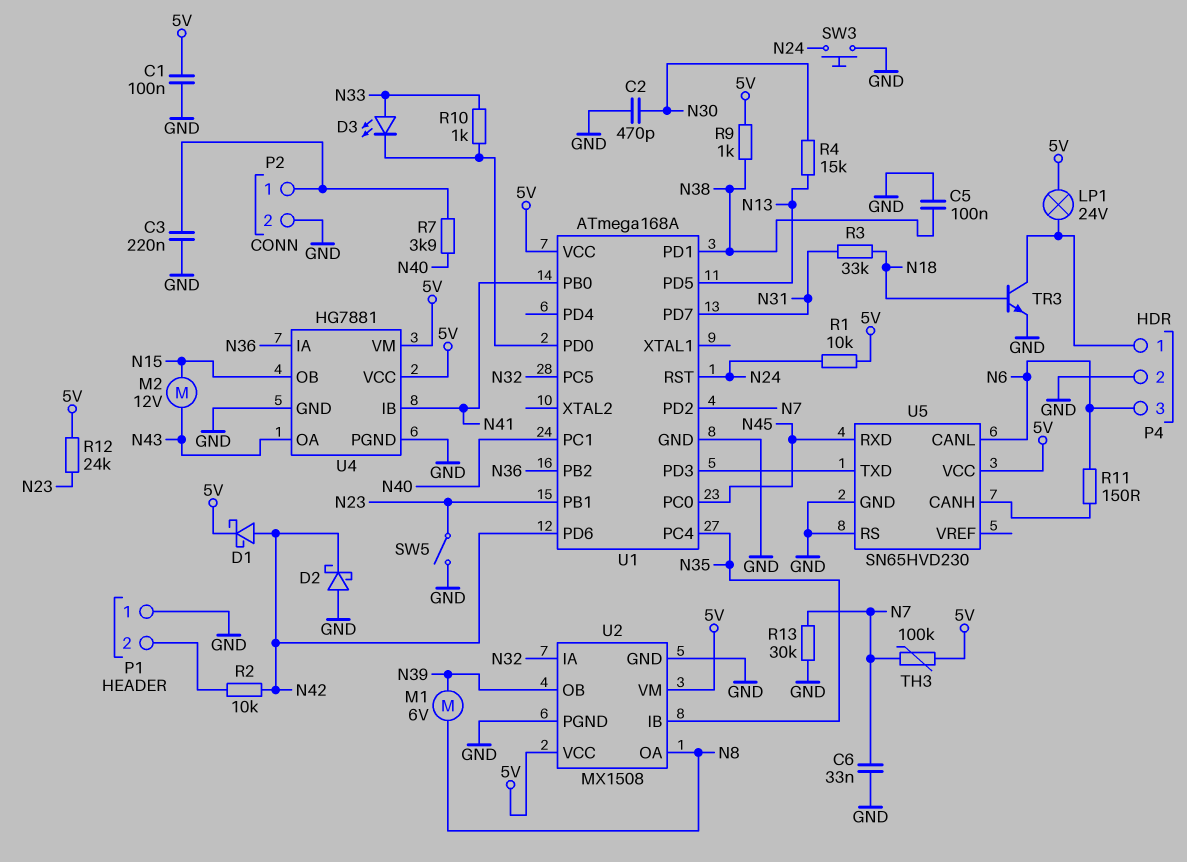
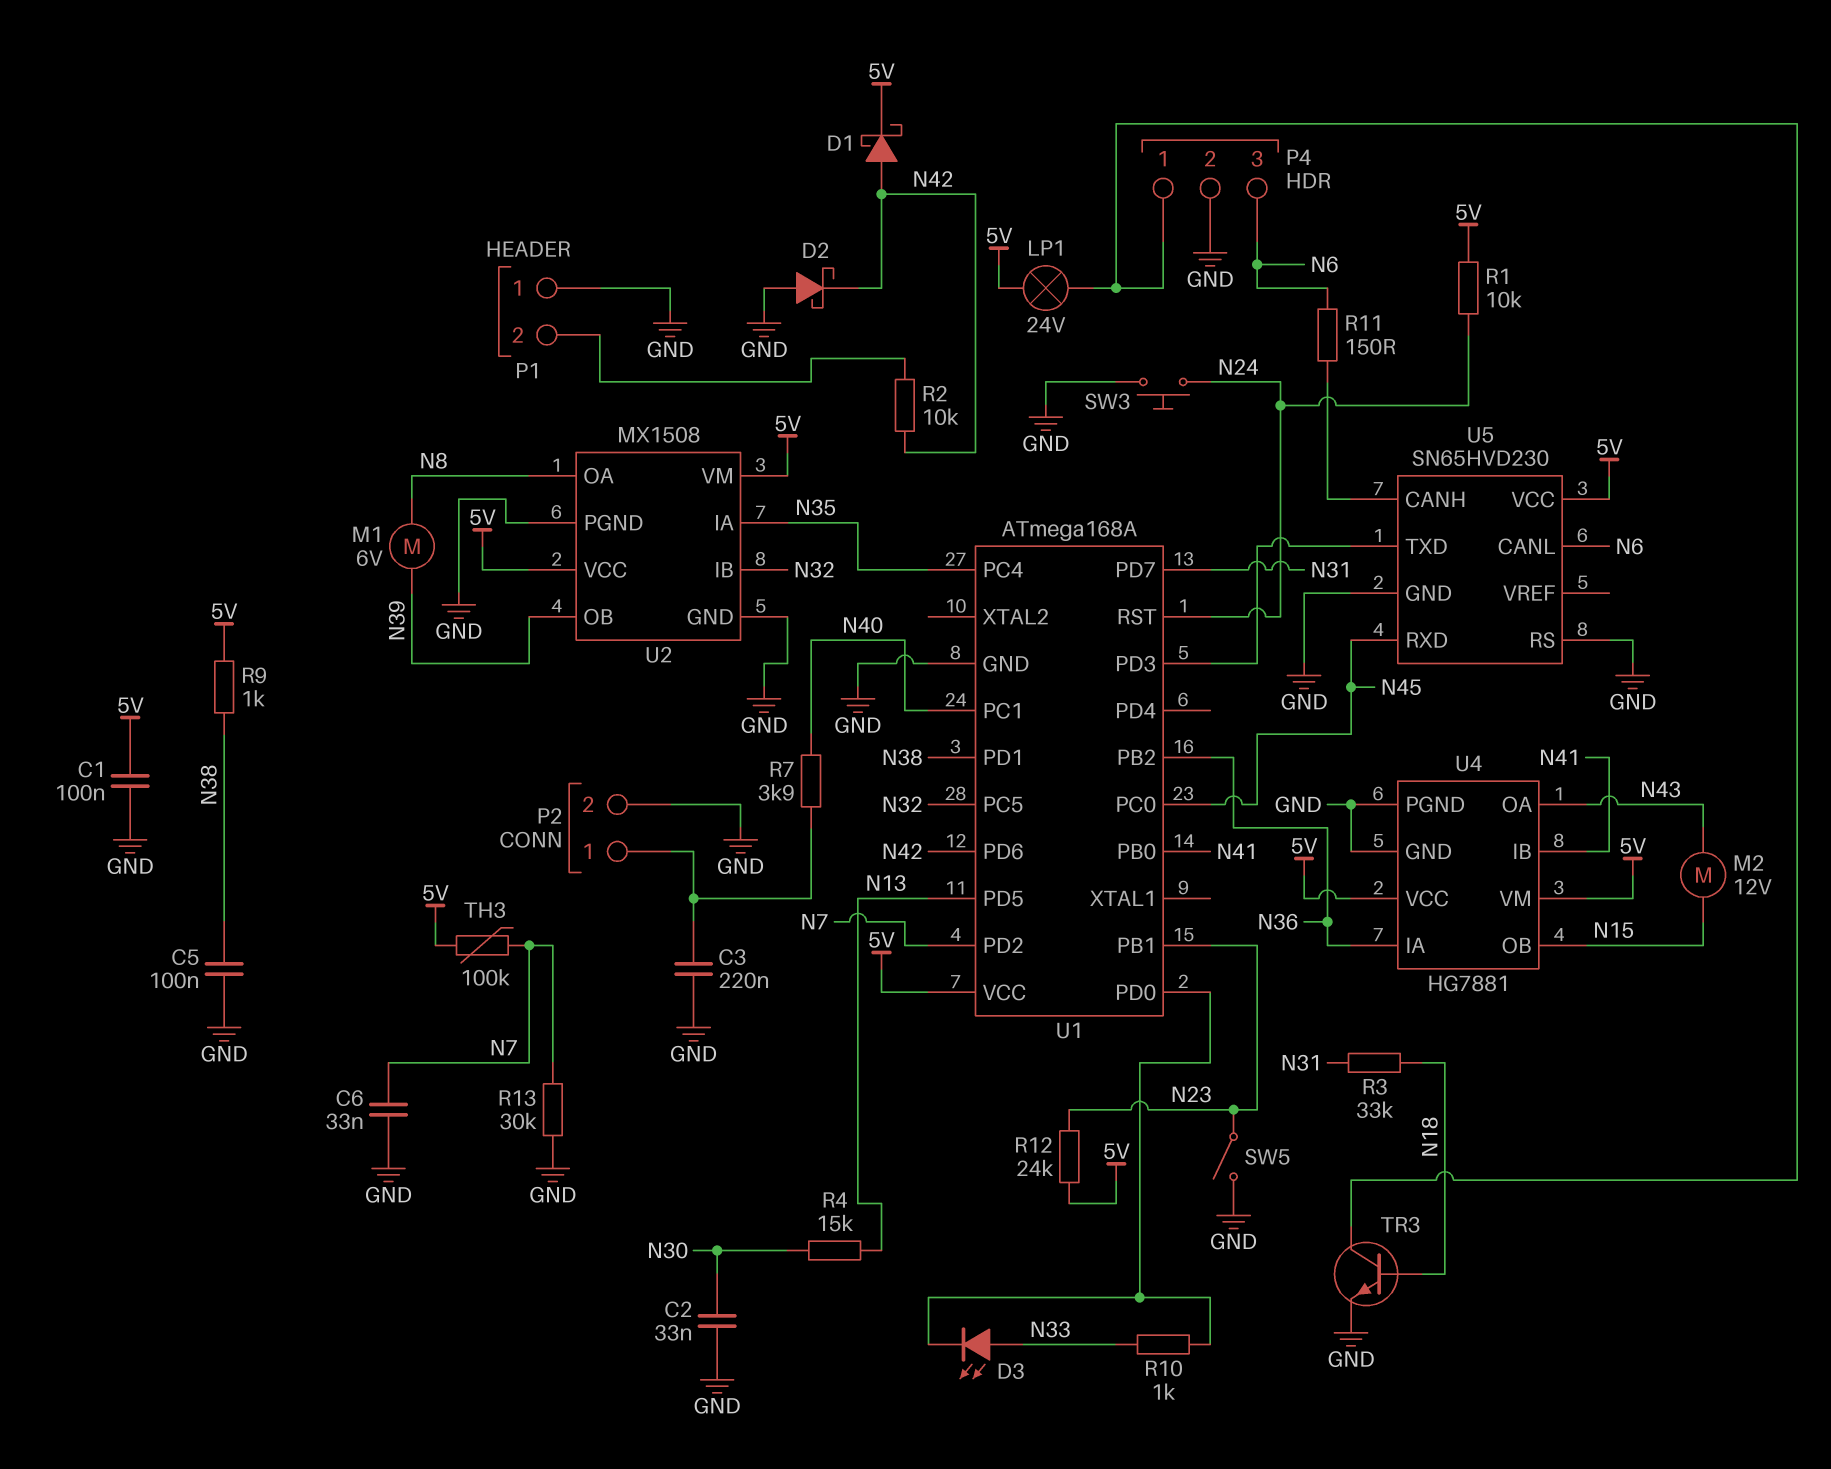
C2: 470pF (GND, N30) -> 33nF (GND, N30)
U2 pin IA: N32 -> N35
U2 pin IB: N35 -> N32

